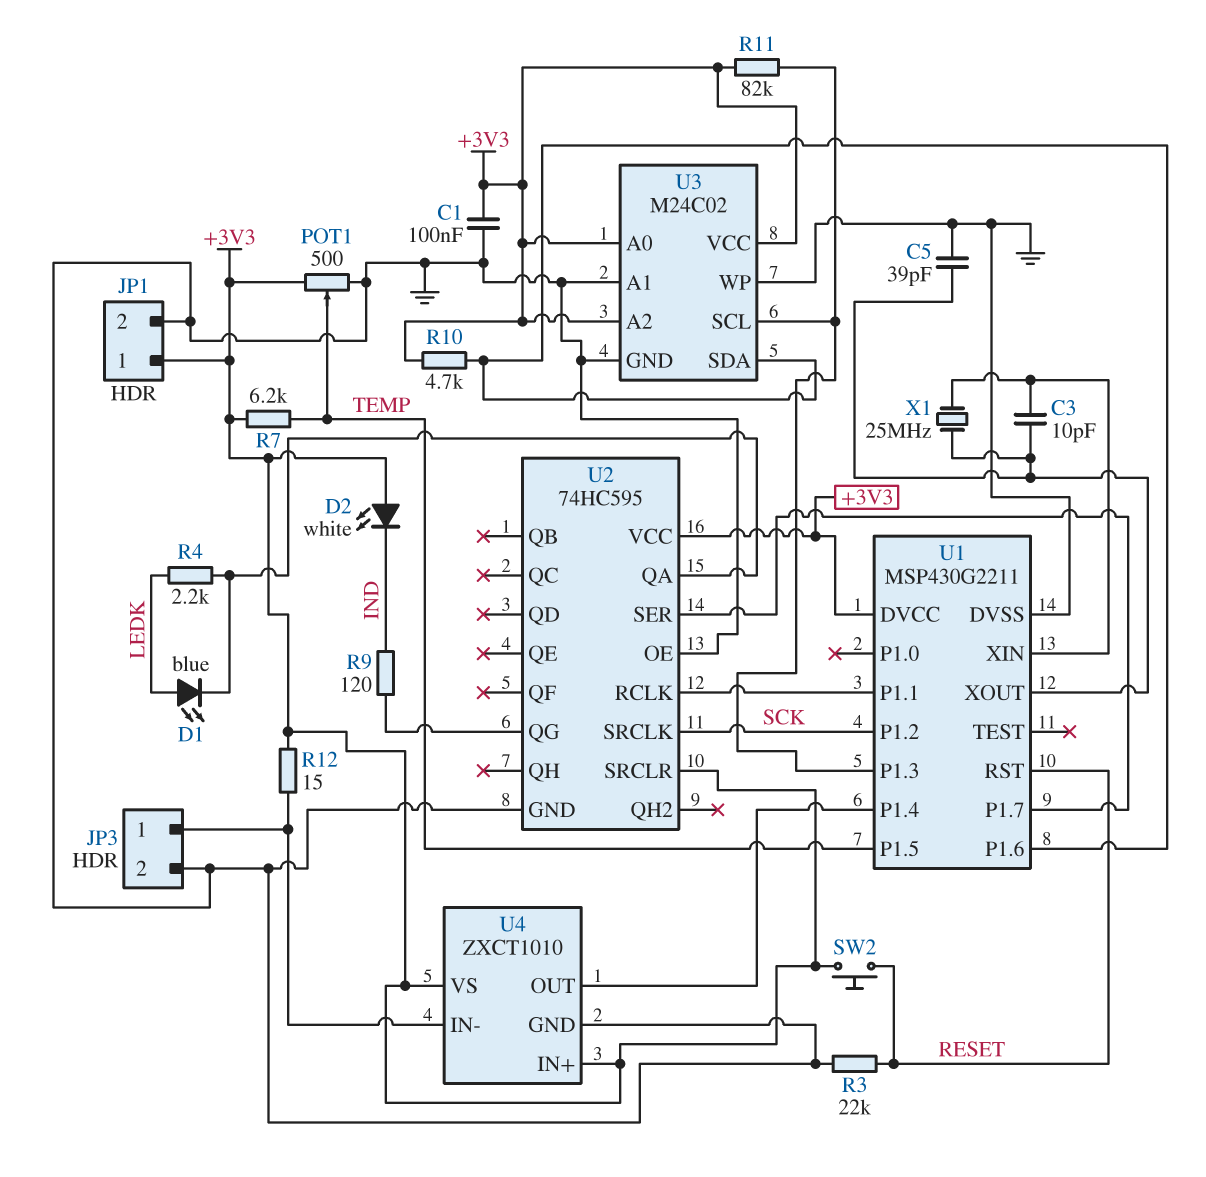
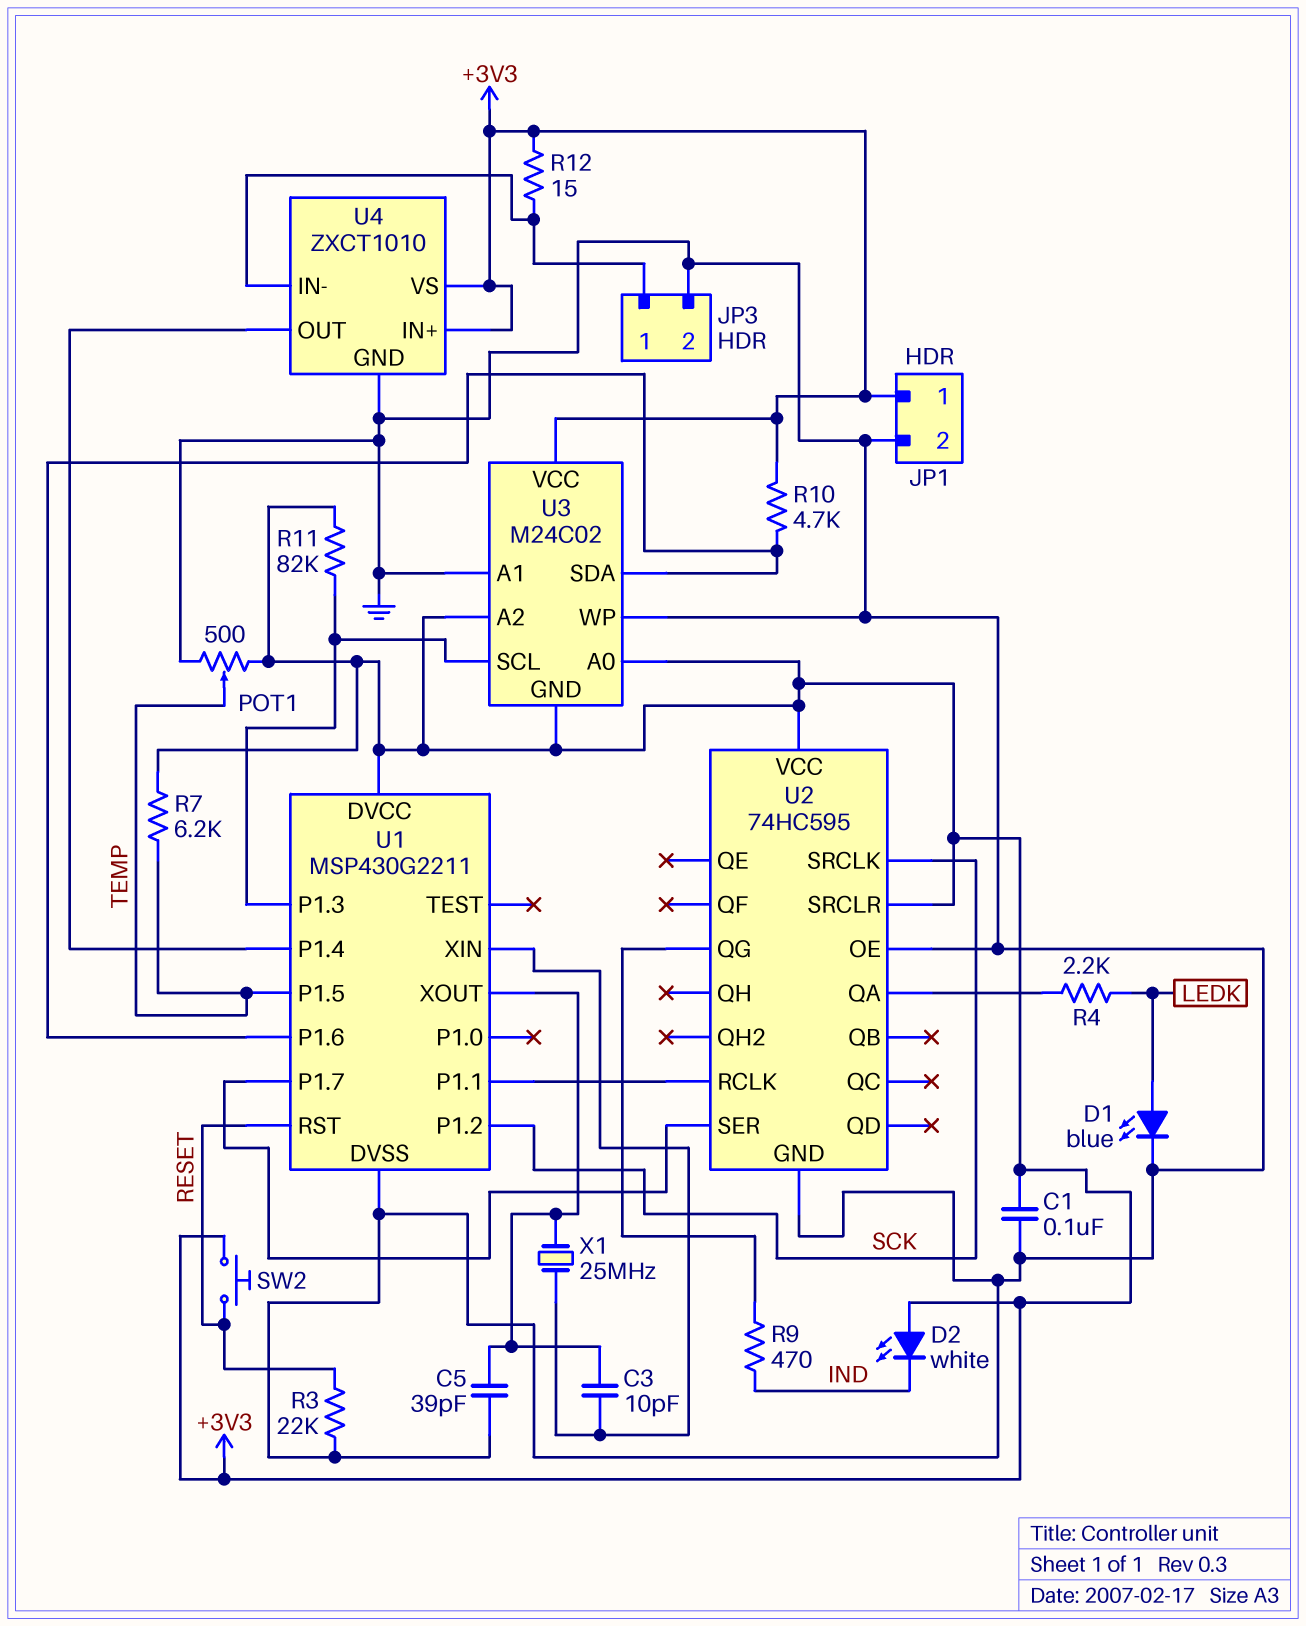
D1: LED blue (A LEDK, K U2/QA) -> LED blue (A LEDK, K GND)
R9: 120 (IND, U2/QG) -> 470 (IND, U2/QG)
U3 pin GND: GND -> +3V3

